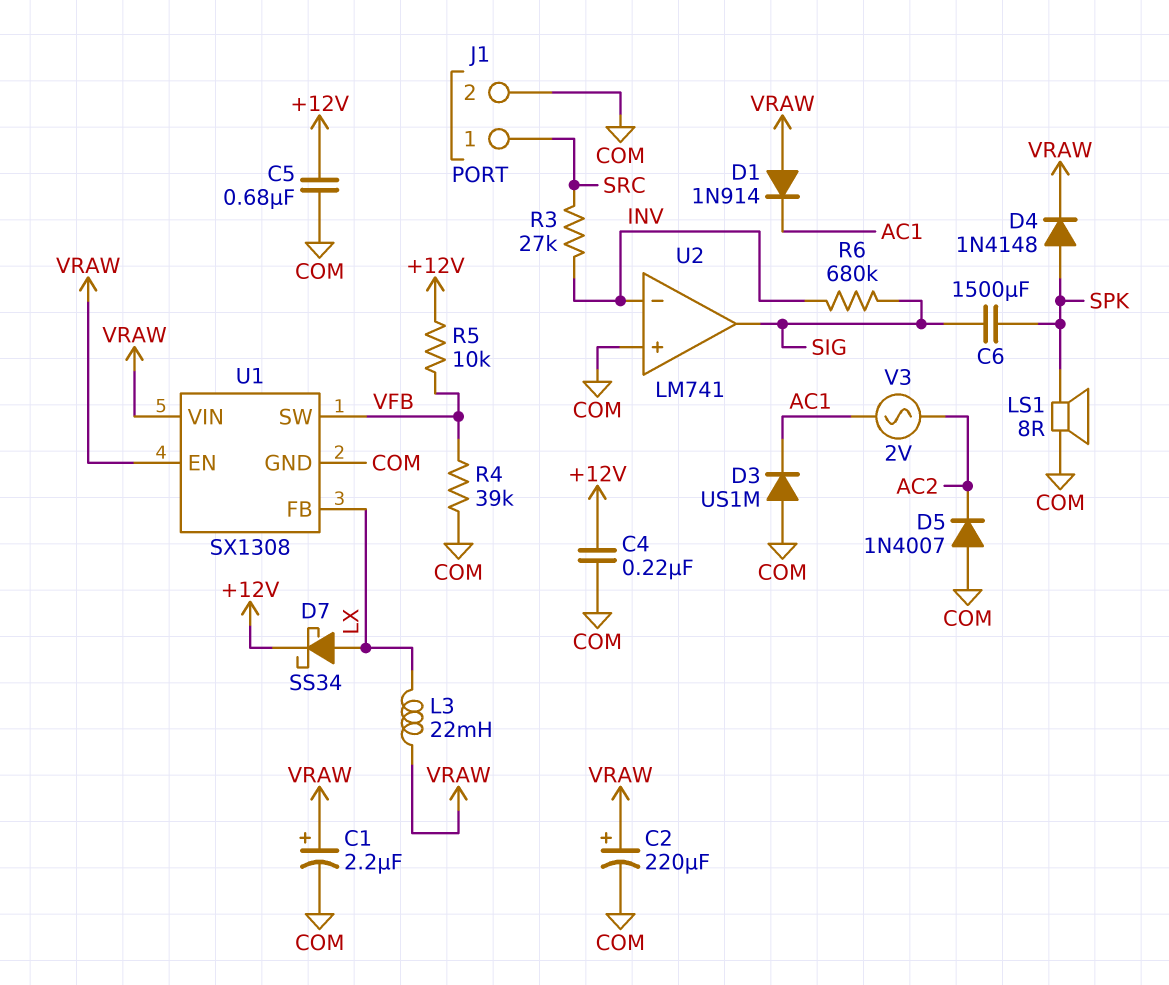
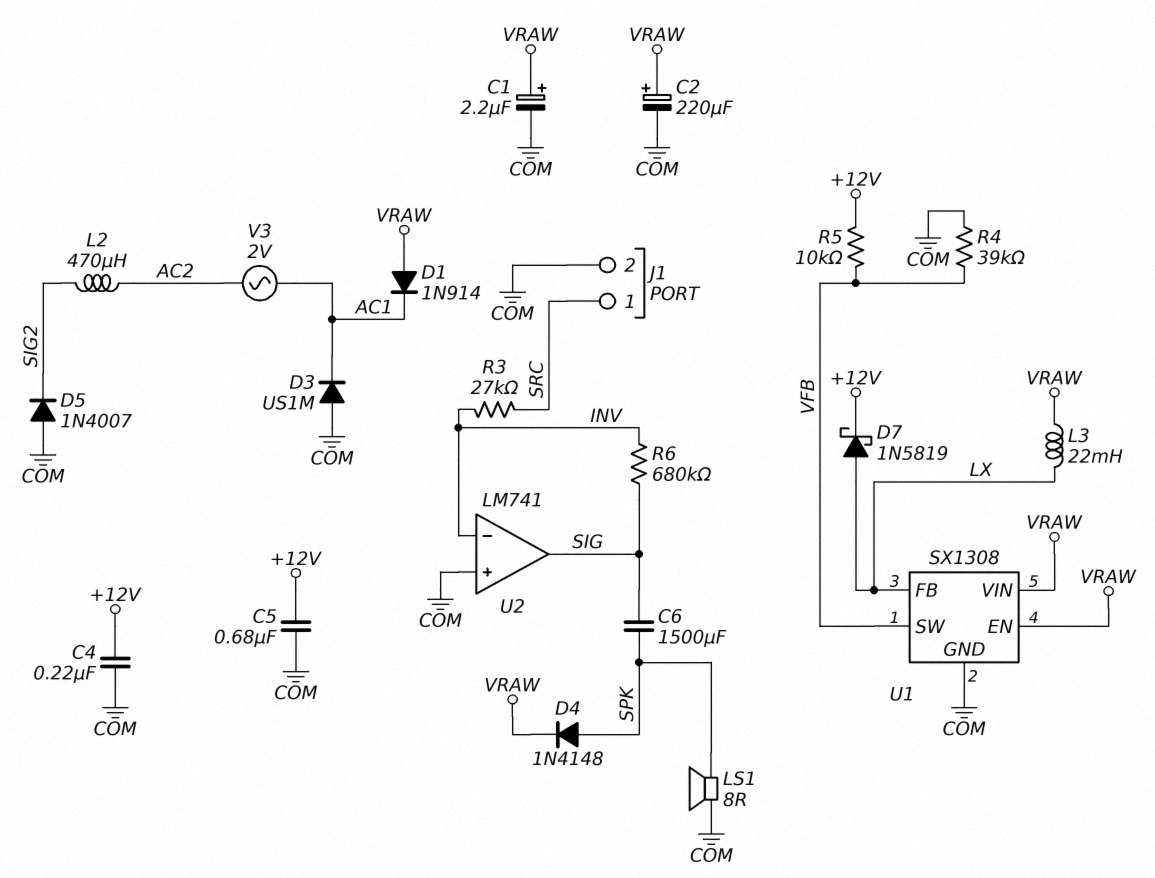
D5: diode 1N4007 (A COM, K AC2) -> diode 1N4007 (A COM, K SIG2)
D7: schottky SS34 (A LX, K +12V) -> schottky 1N5819 (A LX, K +12V)
L2: none -> 470uH (AC2, SIG2)

